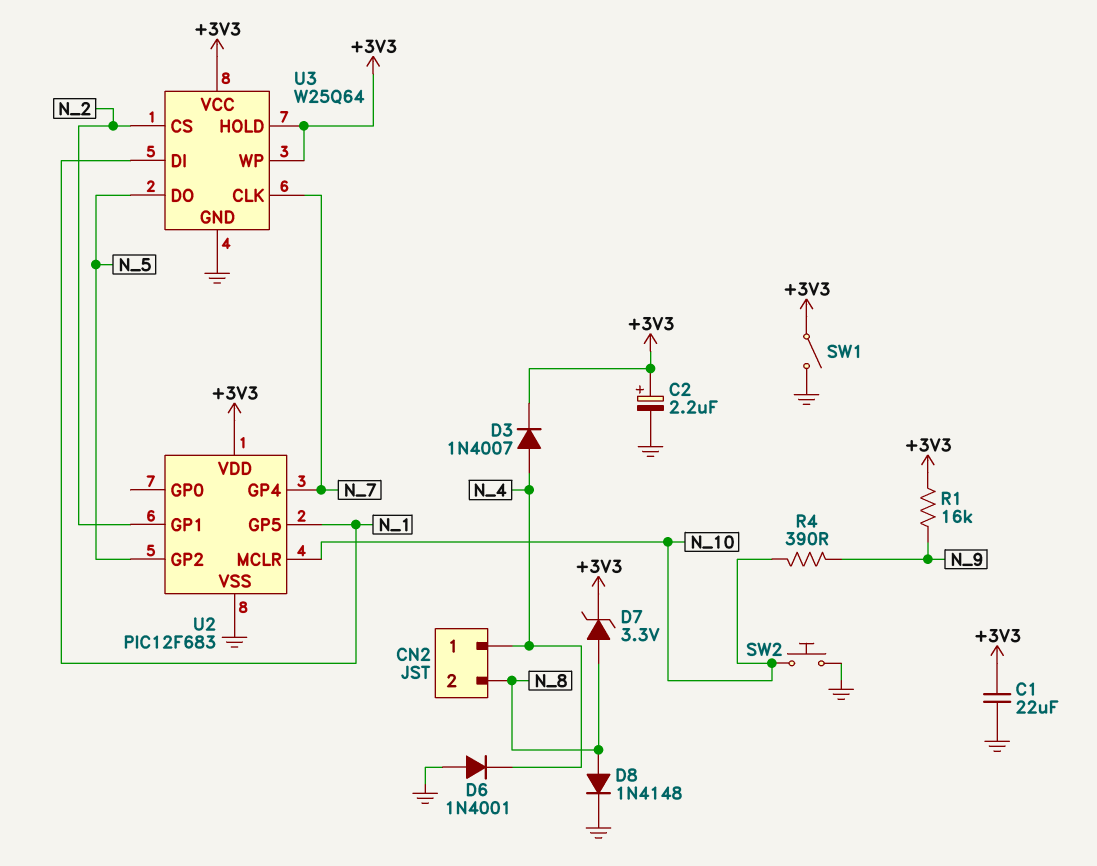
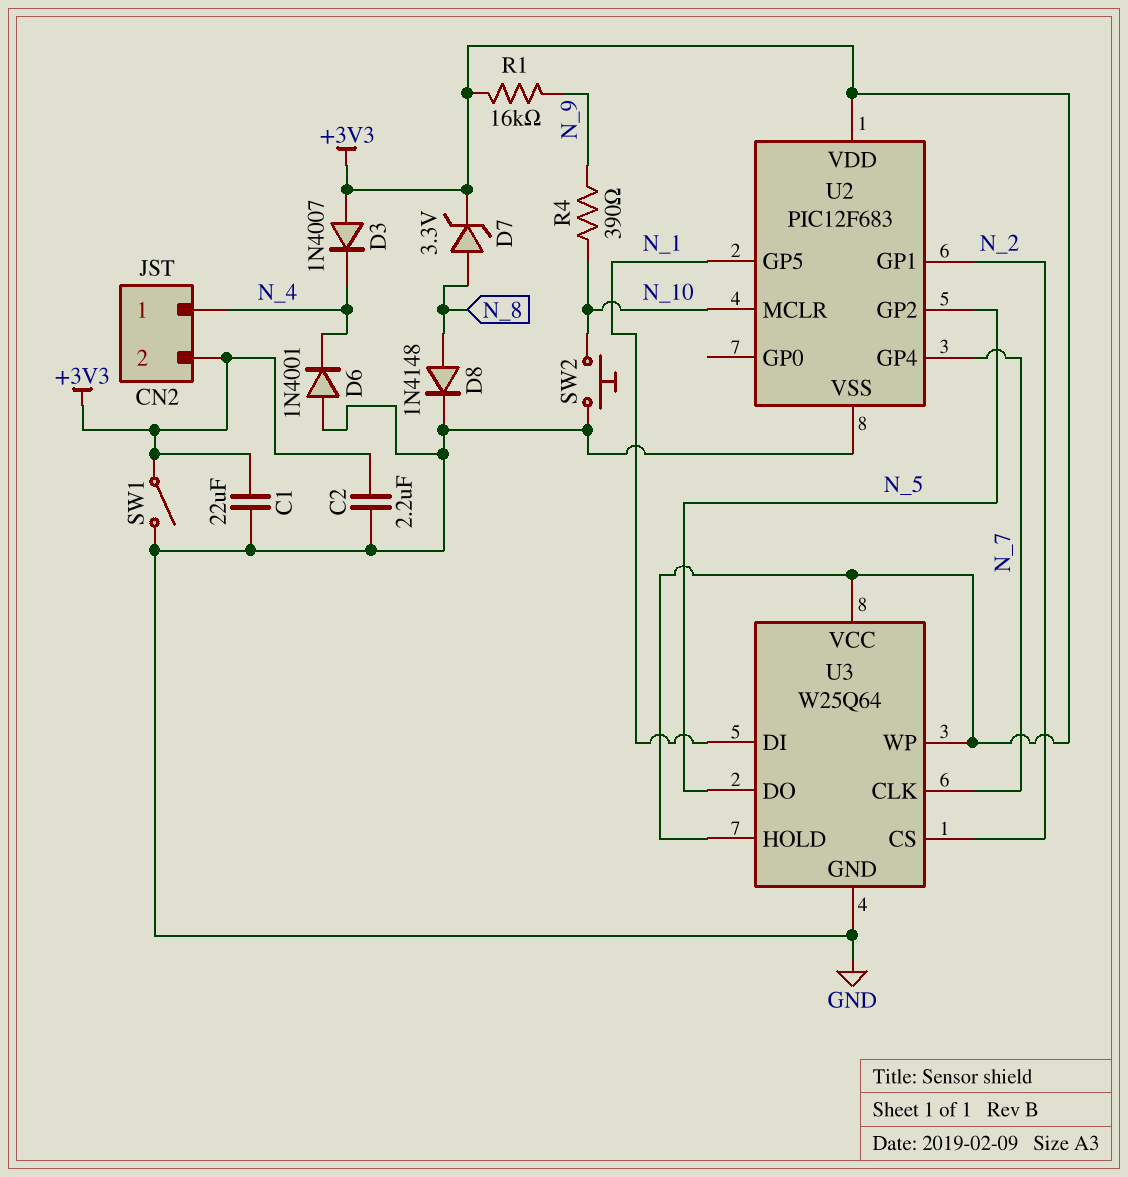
C2: 2.2uF (plus +3V3, minus GND) -> 2.2uF (+3V3, GND)
CN2 pin 2: N_8 -> +3V3
D3: diode 1N4007 (A N_4, K +3V3) -> diode 1N4007 (A +3V3, K N_4)

